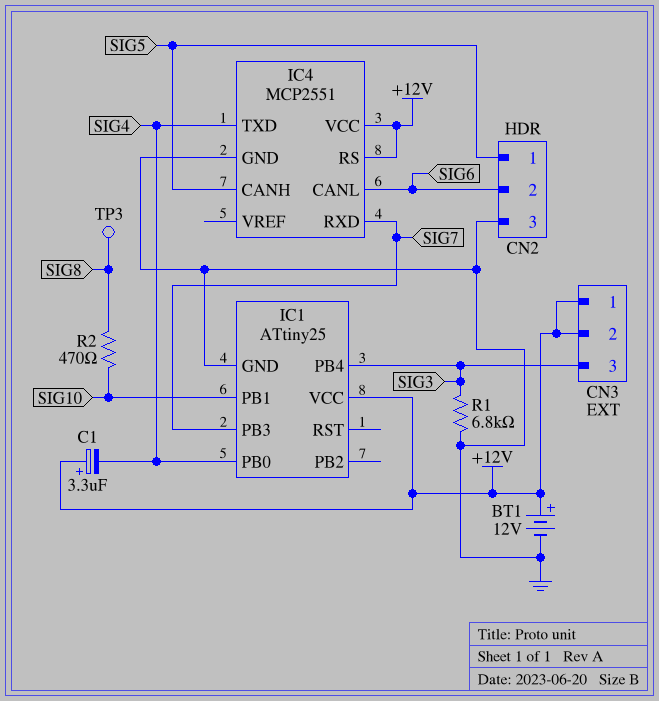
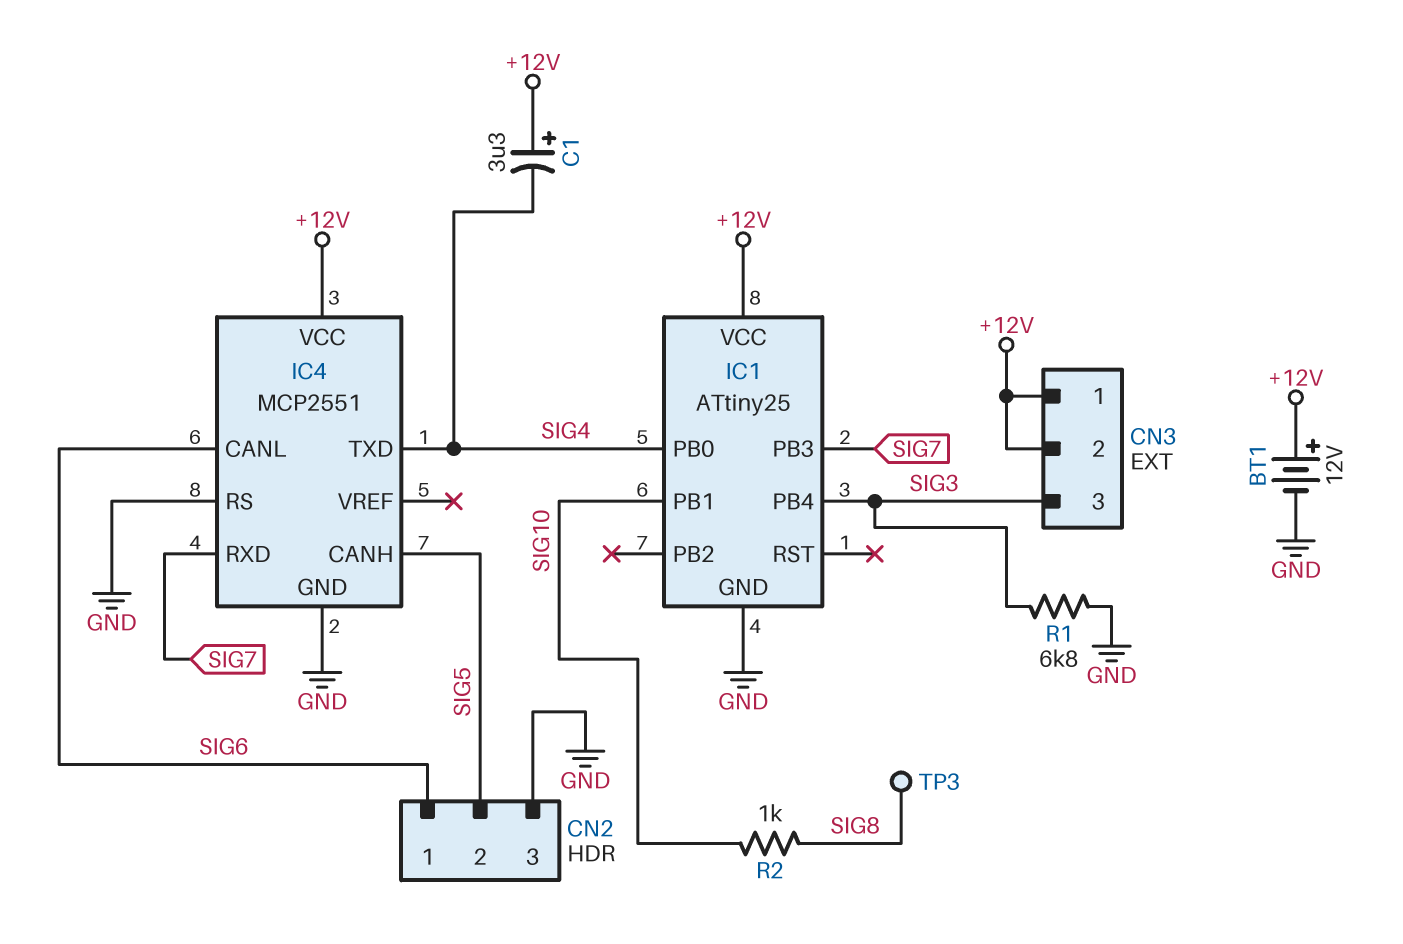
CN2 pin 1: SIG5 -> SIG6
CN2 pin 2: SIG6 -> SIG5
IC4 pin RS: +12V -> GND
R2: 470 (SIG8, SIG10) -> 1k (SIG8, SIG10)

